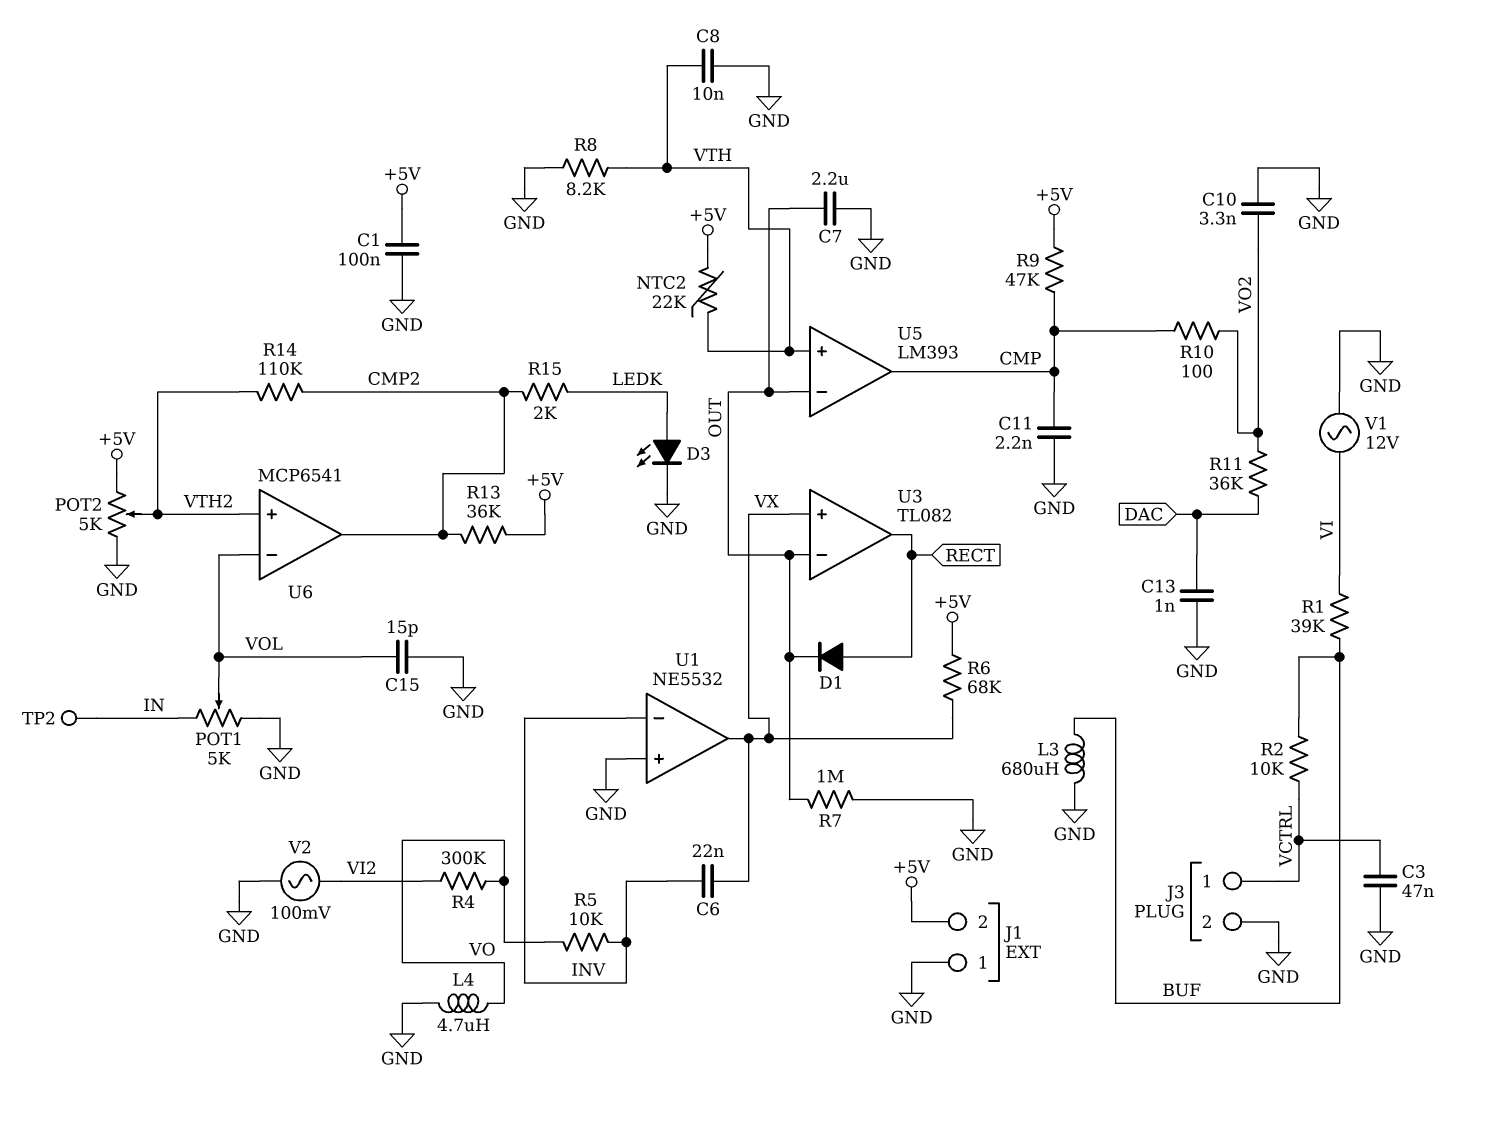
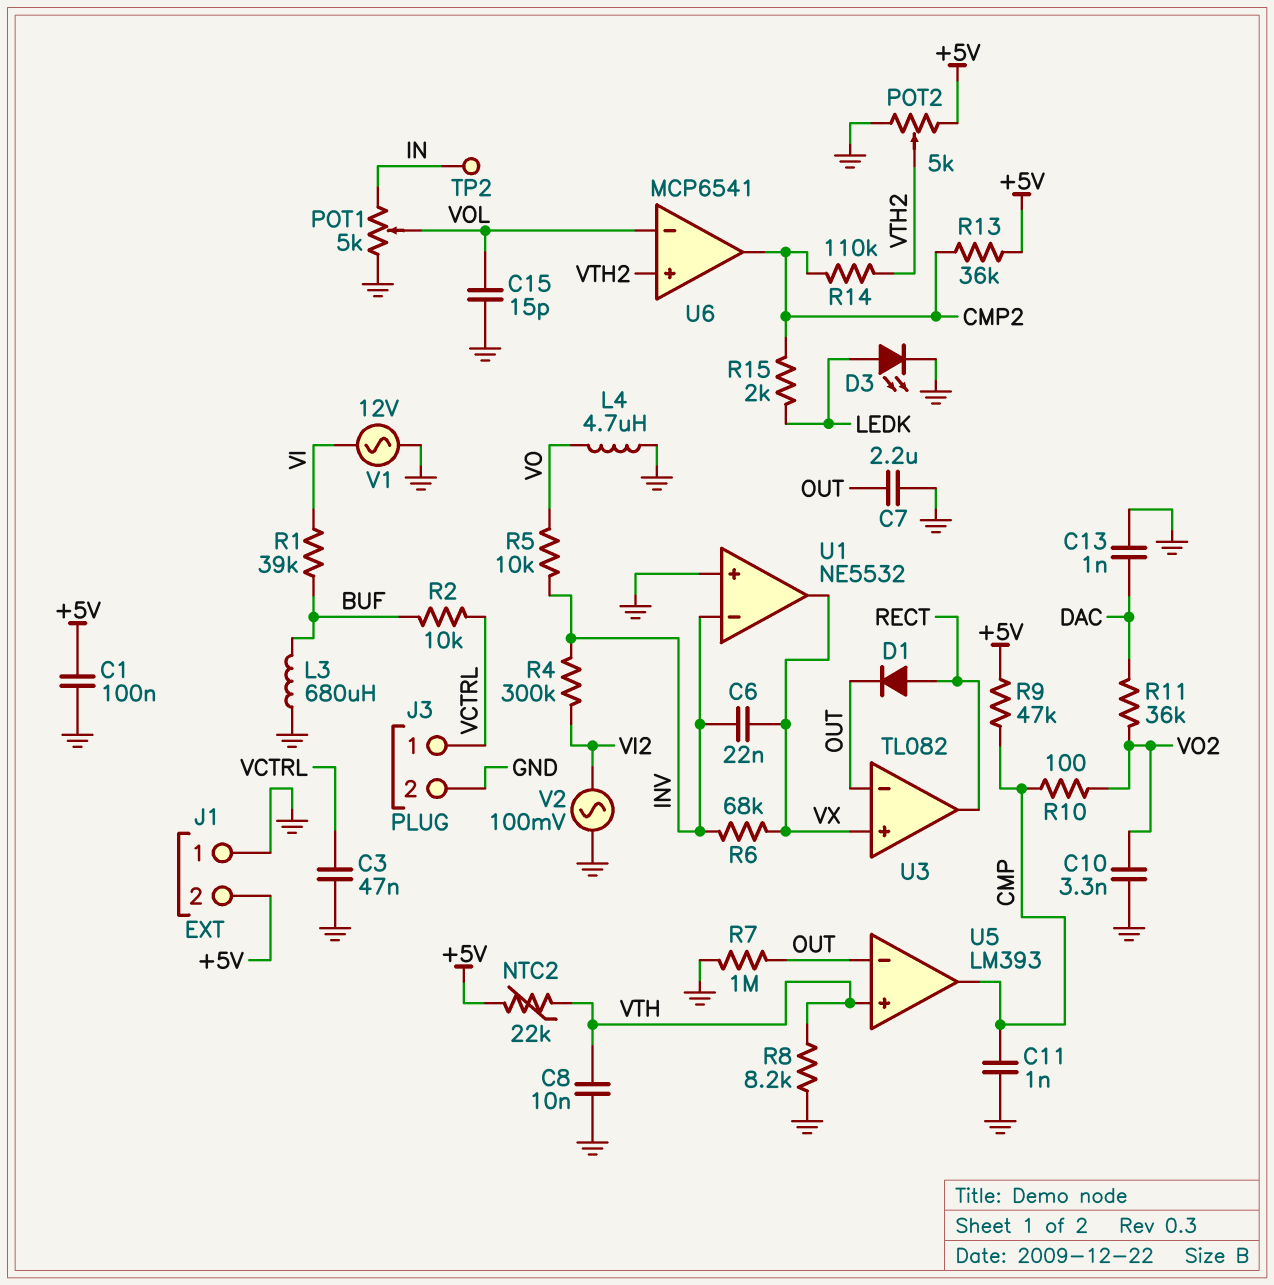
C11: 2.2nF (CMP, GND) -> 1nF (CMP, GND)
R4: 300k (VI2, VO) -> 300k (INV, VI2)
R6: 68k (+5V, VX) -> 68k (INV, VX)

